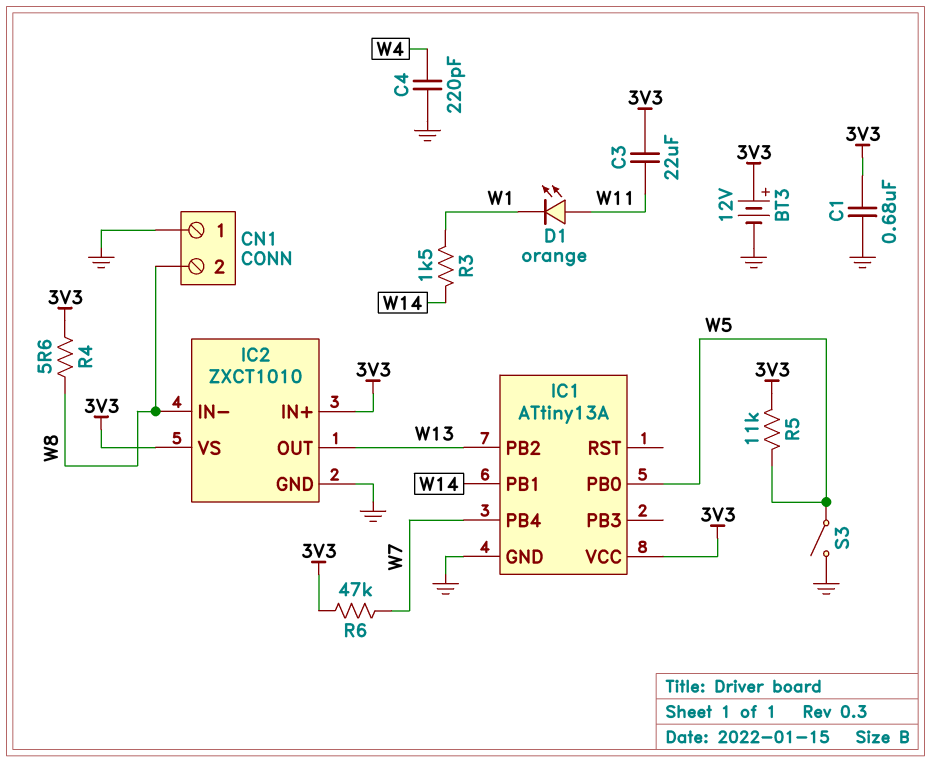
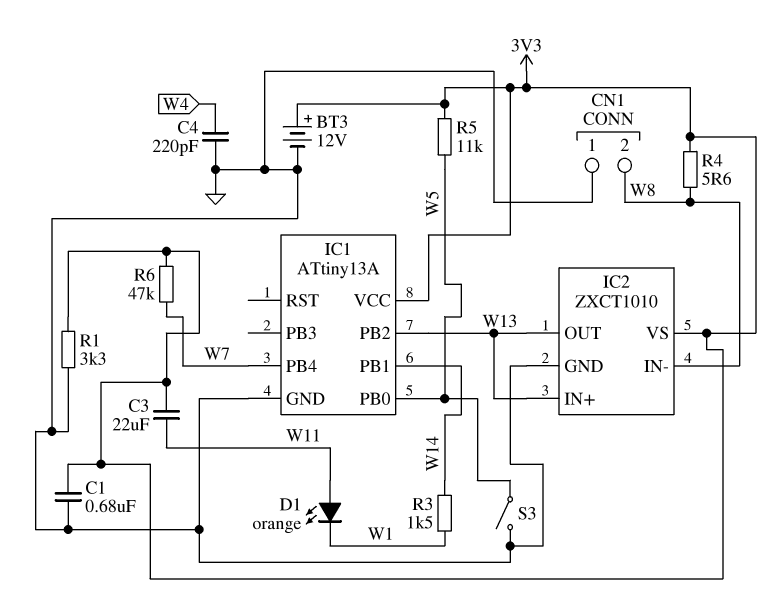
IC2 pin IN+: 3V3 -> W13
R1: none -> 3.3k (3V3, GND)

